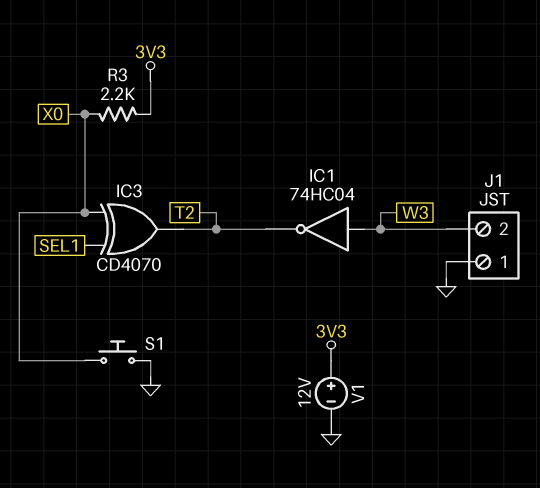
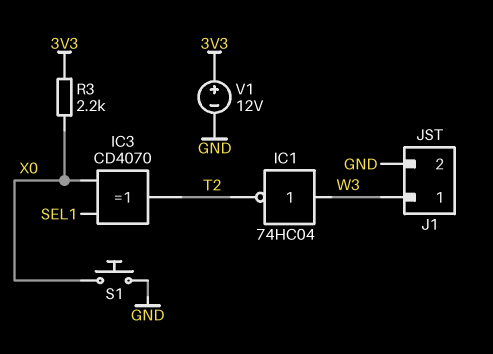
J1 pin 1: GND -> W3
J1 pin 2: W3 -> GND

